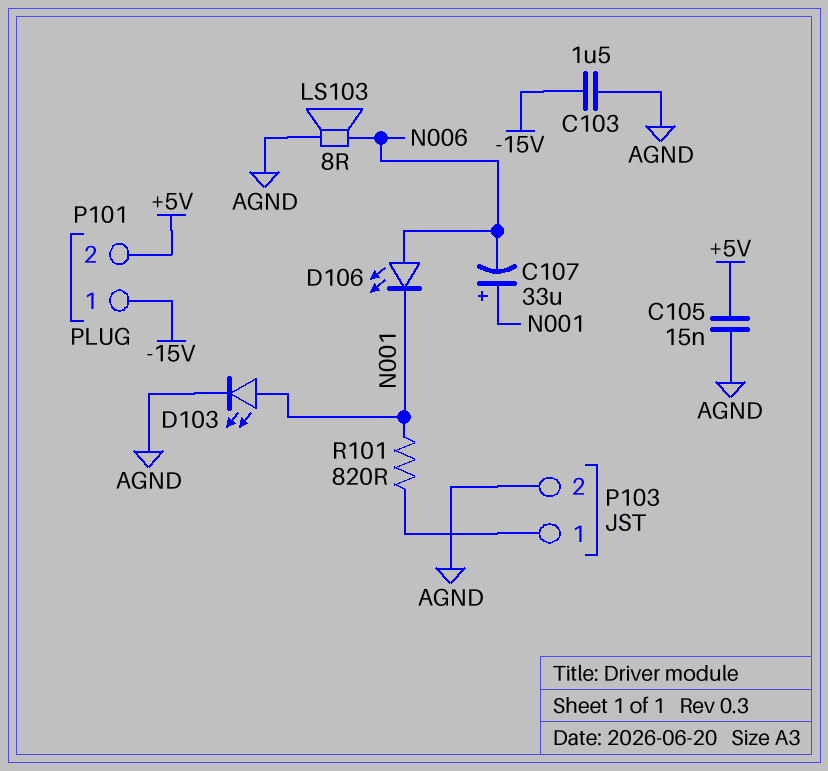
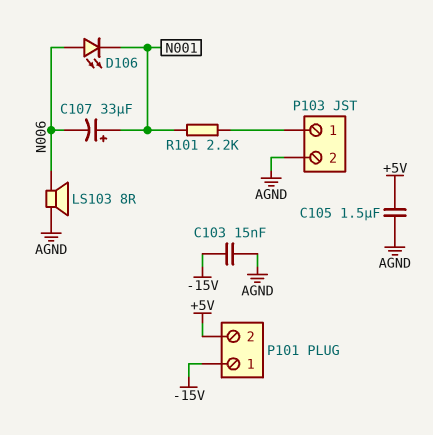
C103: 1.5uF (-15V, AGND) -> 15nF (-15V, AGND)
C105: 15nF (+5V, AGND) -> 1.5uF (+5V, AGND)
D103: LED (A N001, K AGND) -> none
R101: 820 (N001, P103/1) -> 2.2k (N001, P103/1)

